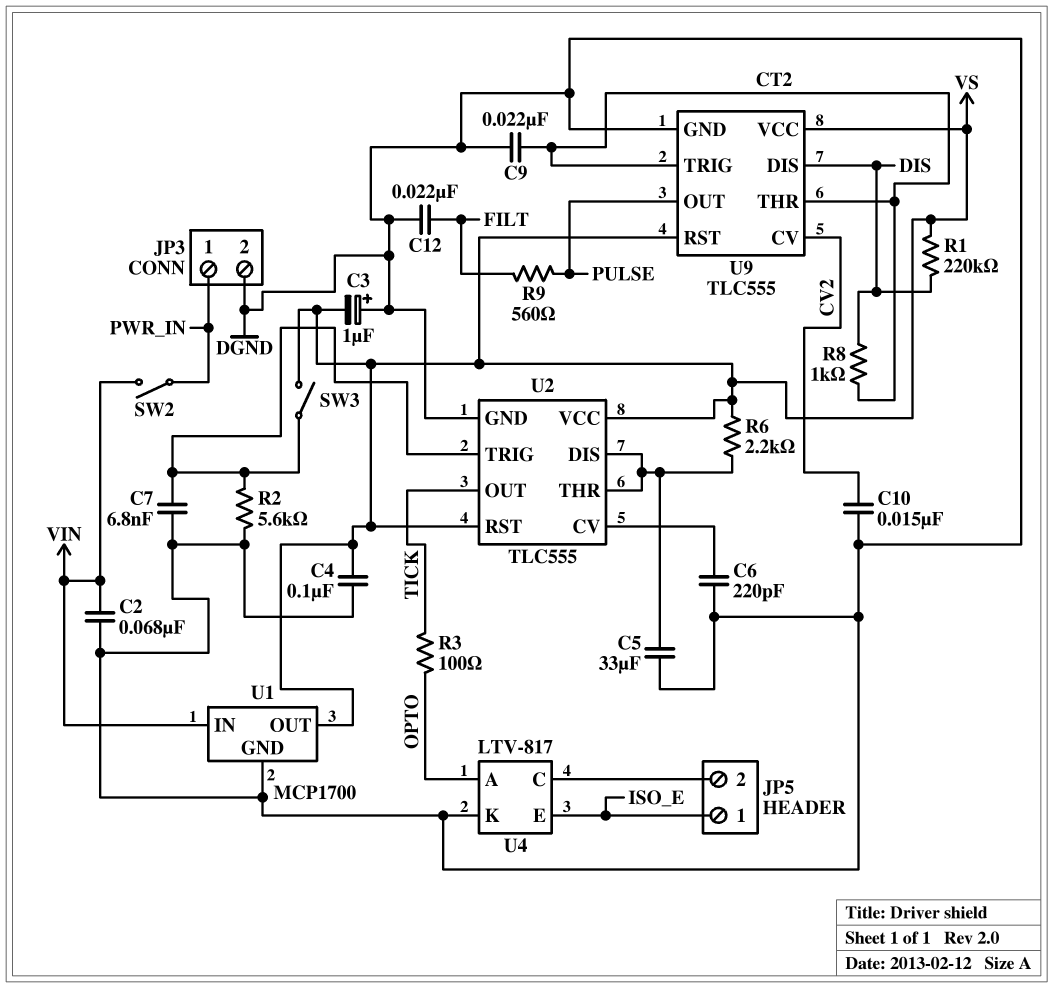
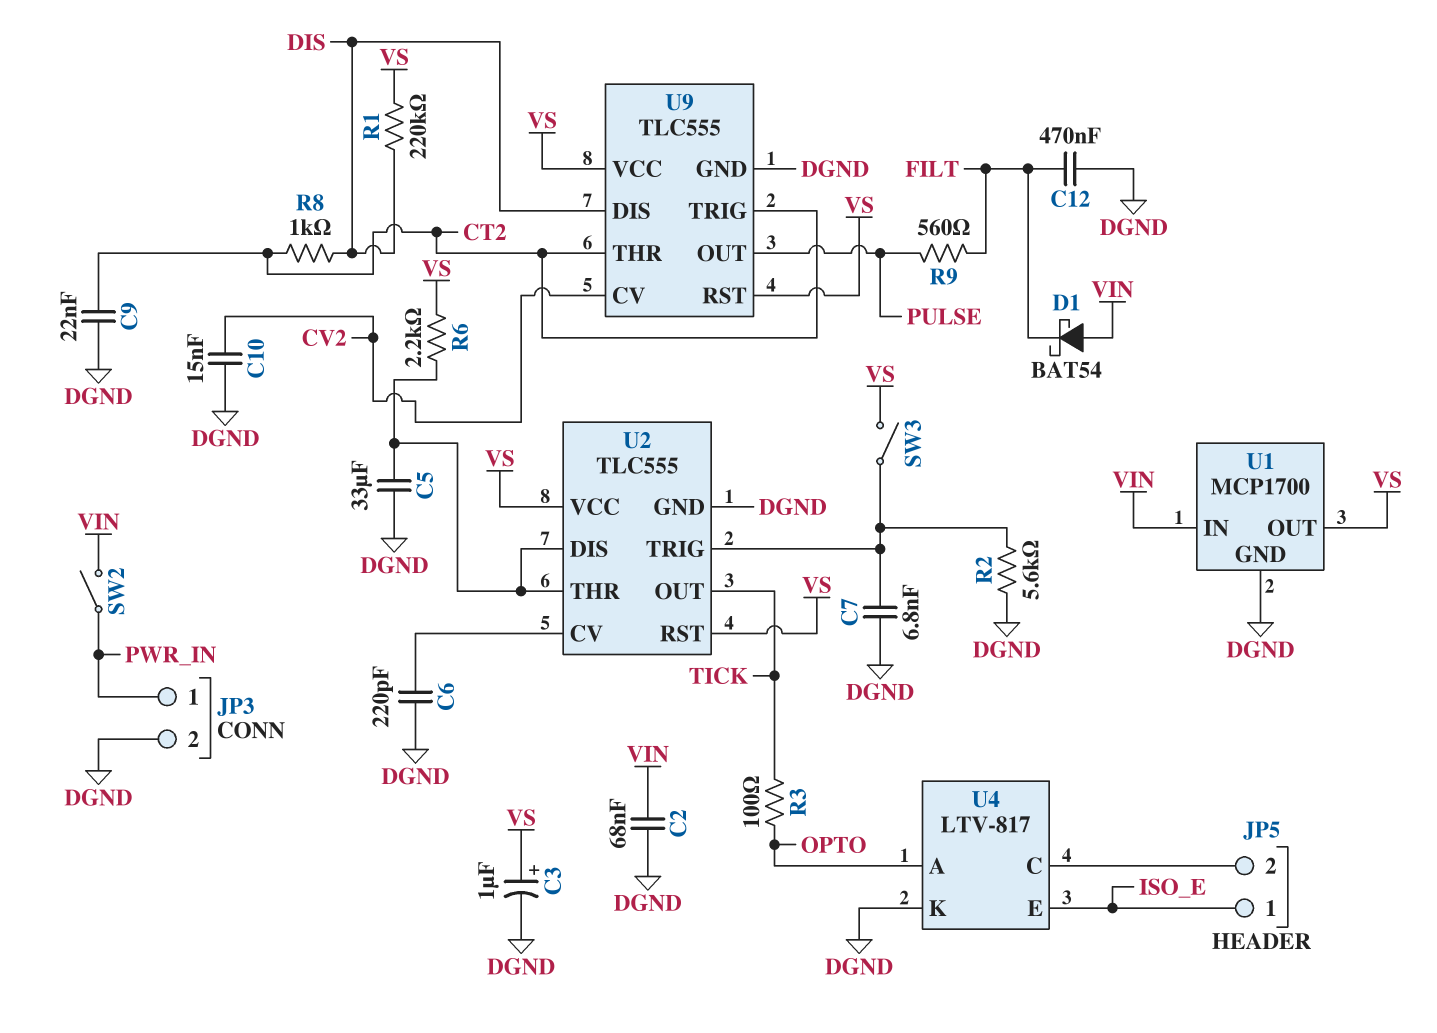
C3: 1uF (plus DGND, minus VS) -> 1uF (plus VS, minus DGND)
C4: 100nF (DGND, VS) -> none
C12: 22nF (DGND, FILT) -> 470nF (DGND, FILT)
D1: none -> schottky BAT54 (A VIN, K FILT)

